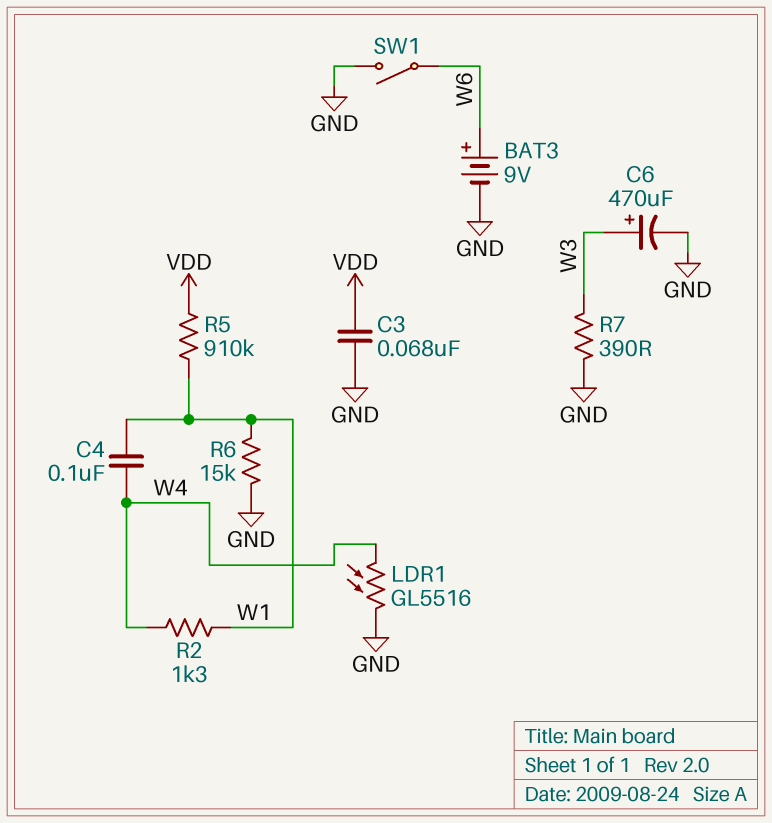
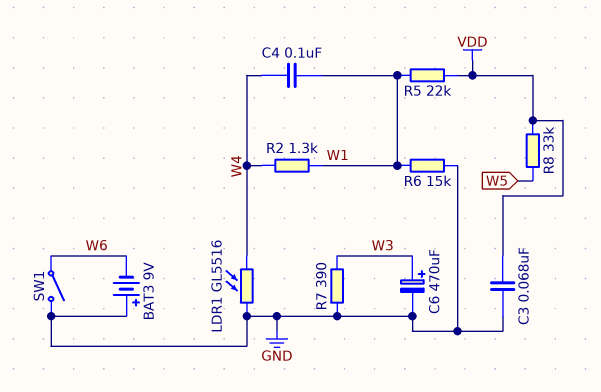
BAT3: 9V (plus W6, minus GND) -> 9V (plus GND, minus W6)
R5: 910k (VDD, W1) -> 22k (VDD, W1)
R8: none -> 33k (VDD, W5)

